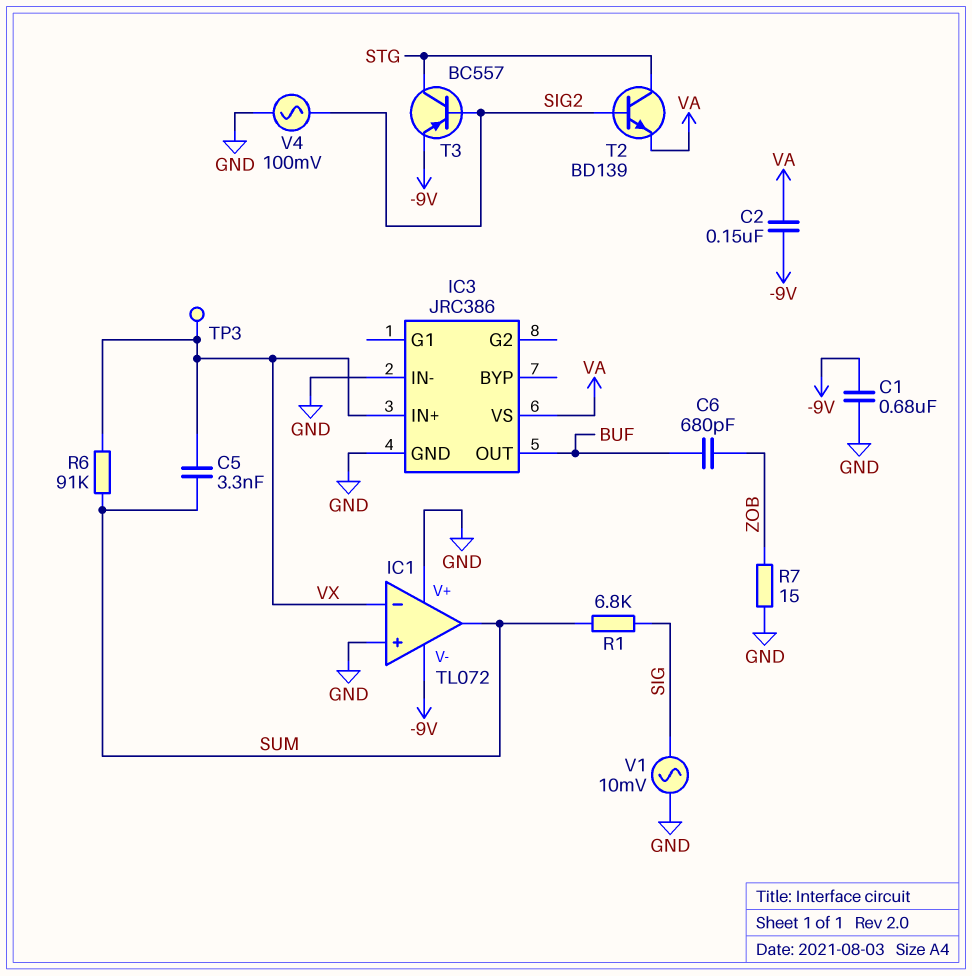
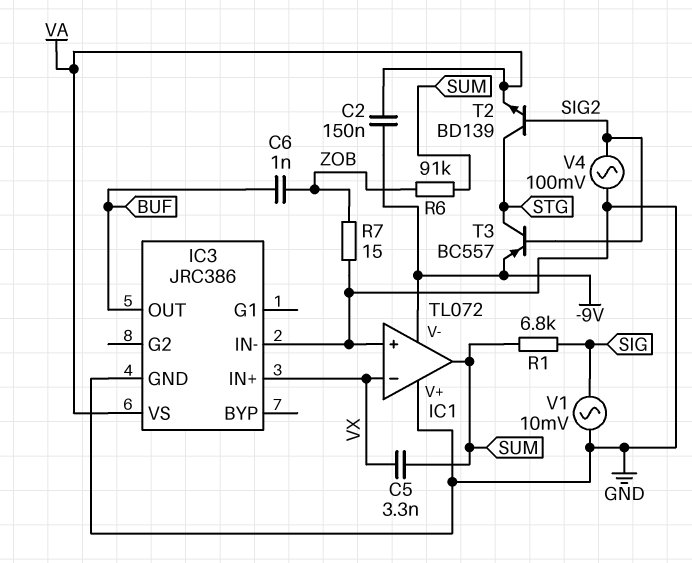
C1: 680nF (-9V, GND) -> none
C6: 680pF (BUF, ZOB) -> 1nF (BUF, ZOB)
R6: 91k (SUM, VX) -> 91k (SUM, ZOB)
TP3: test point (VX) -> none

